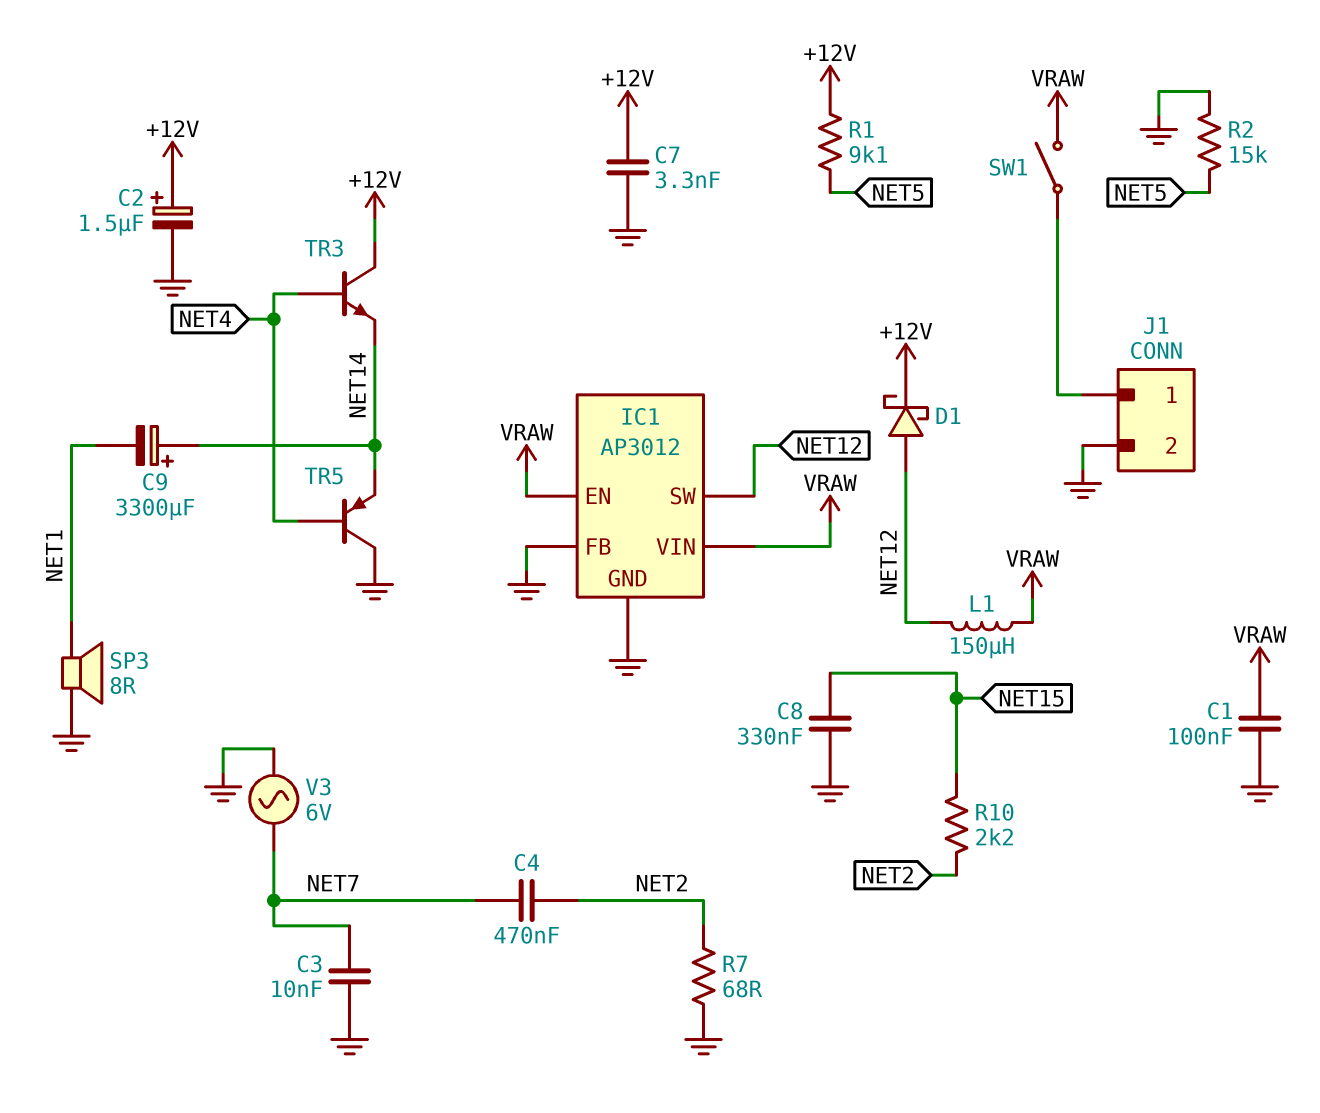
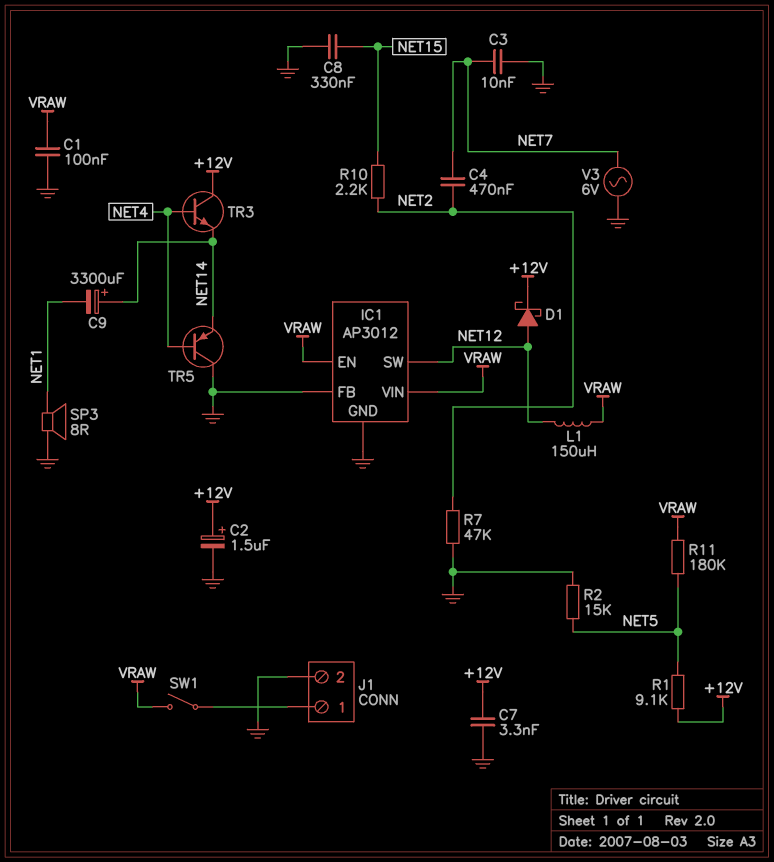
R7: 68 (GND, NET2) -> 47k (GND, NET2)
R11: none -> 180k (NET5, VRAW)

